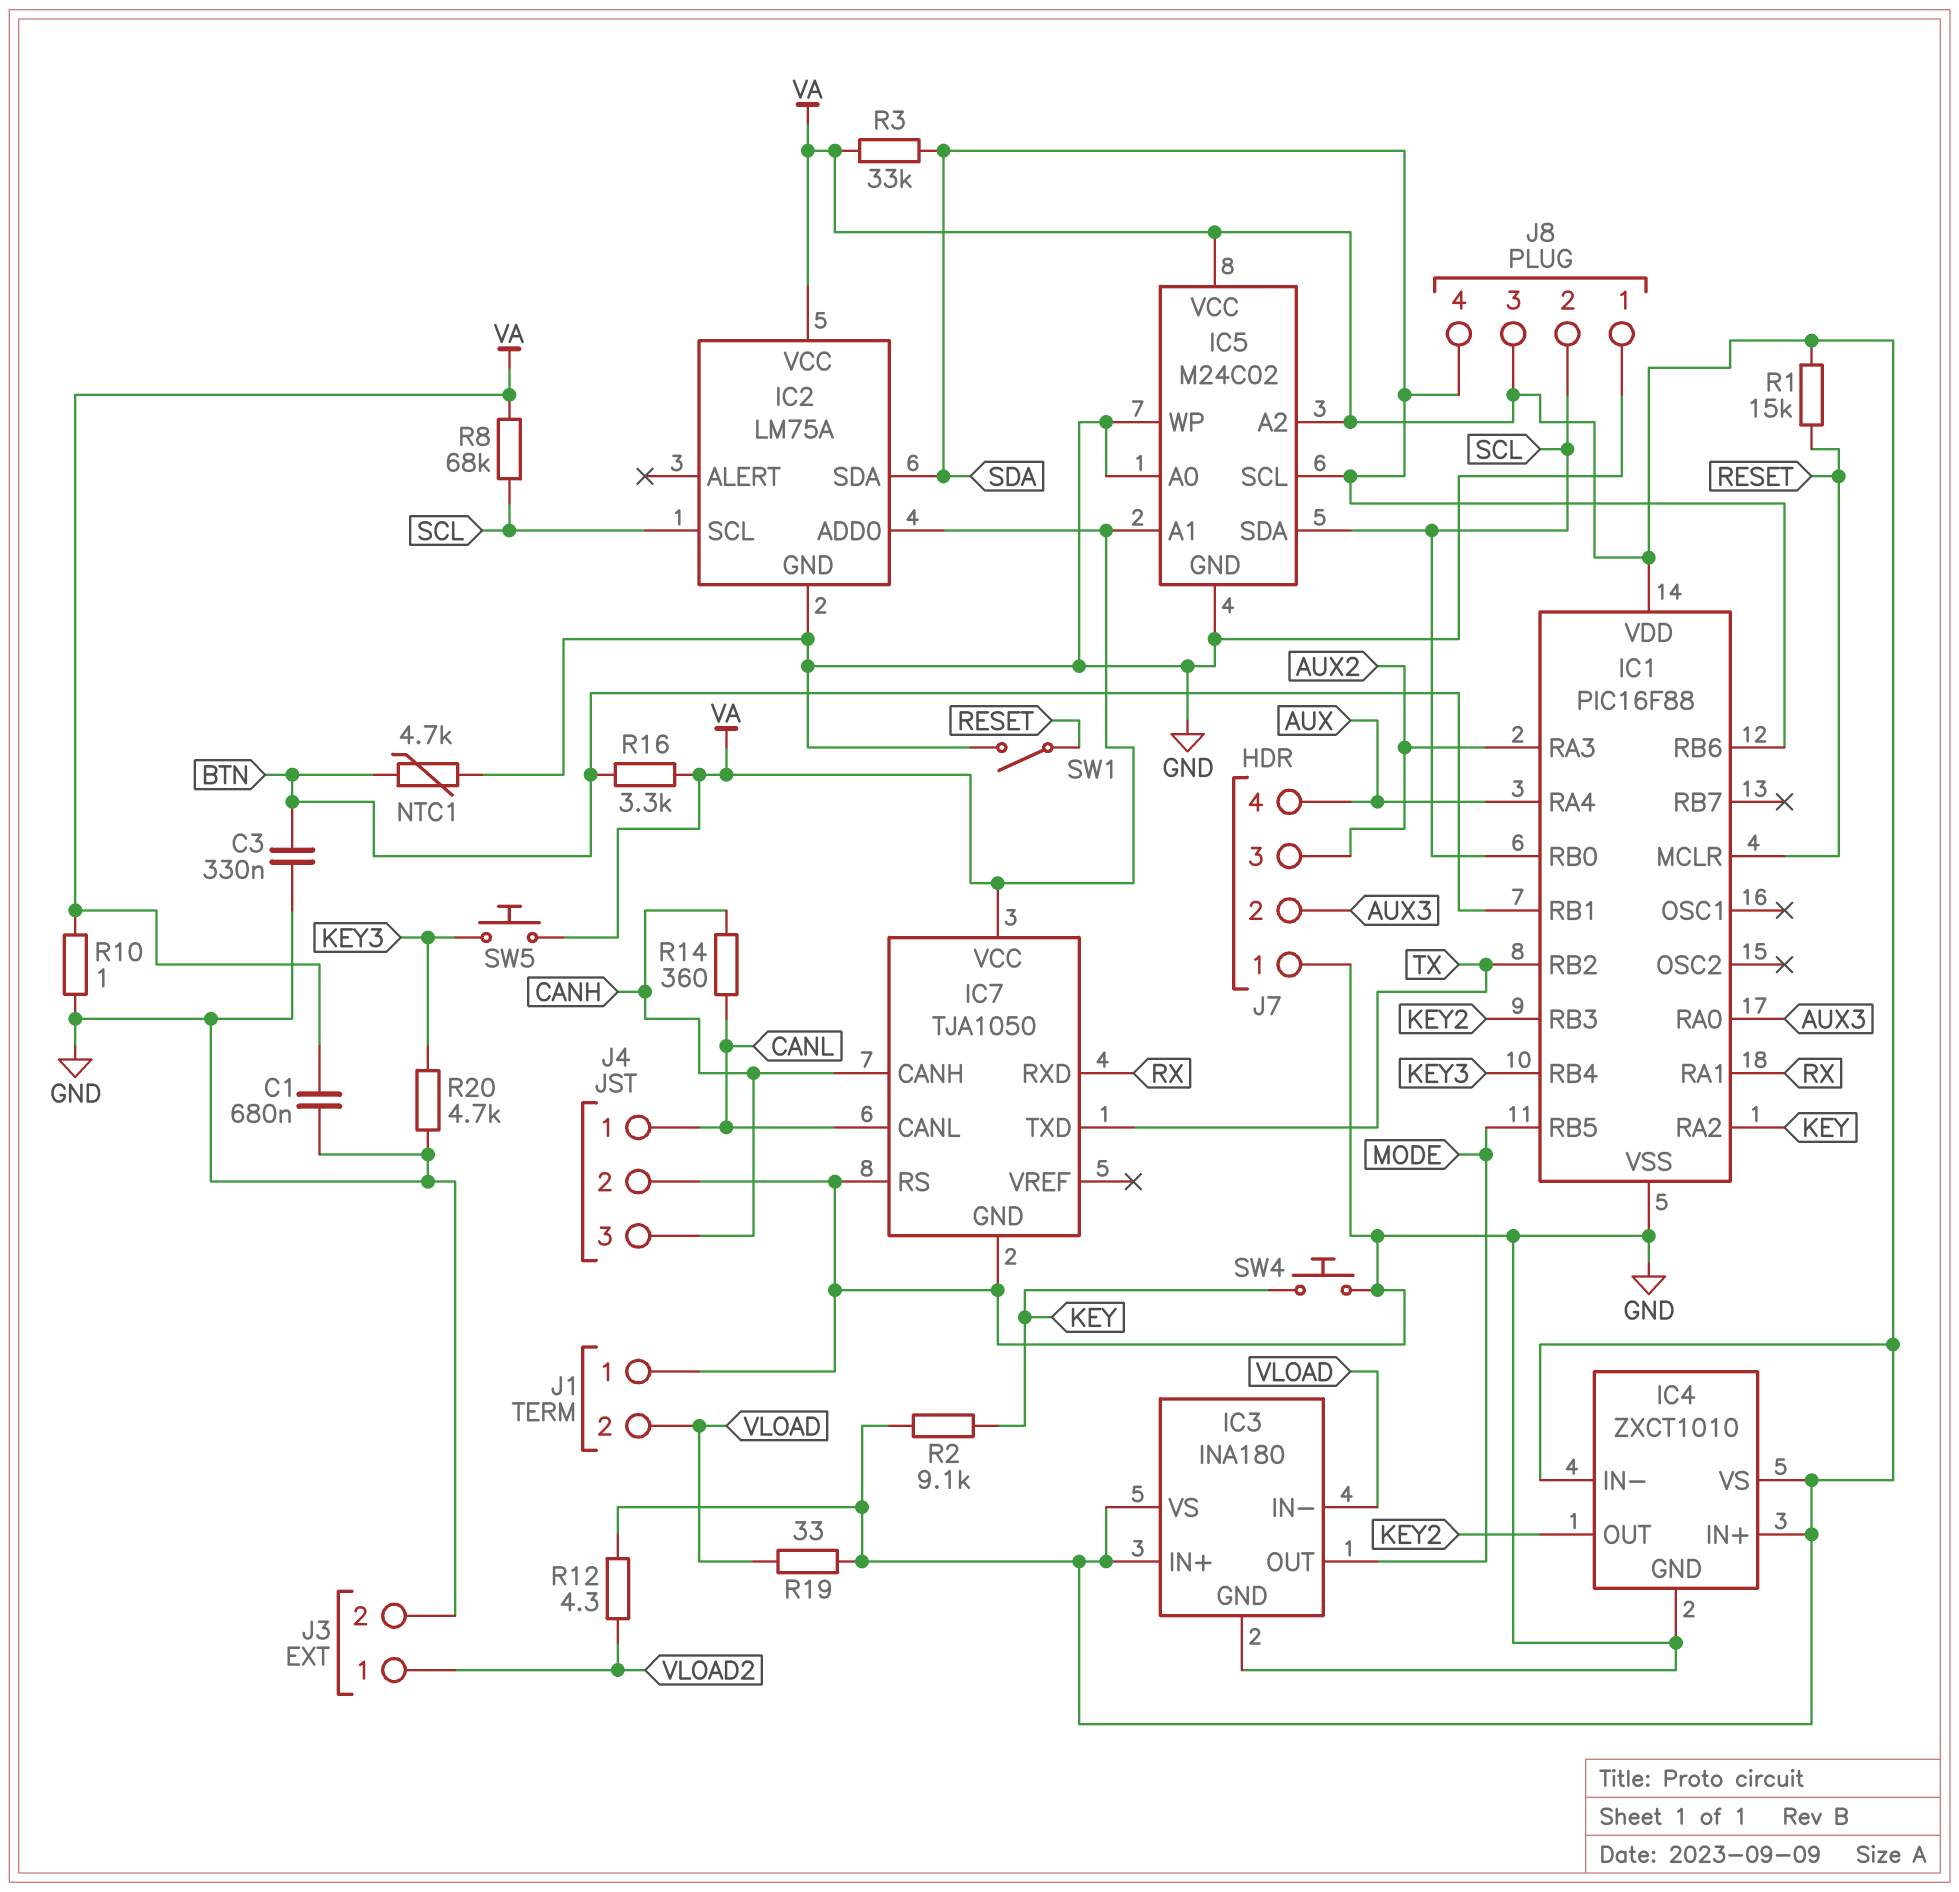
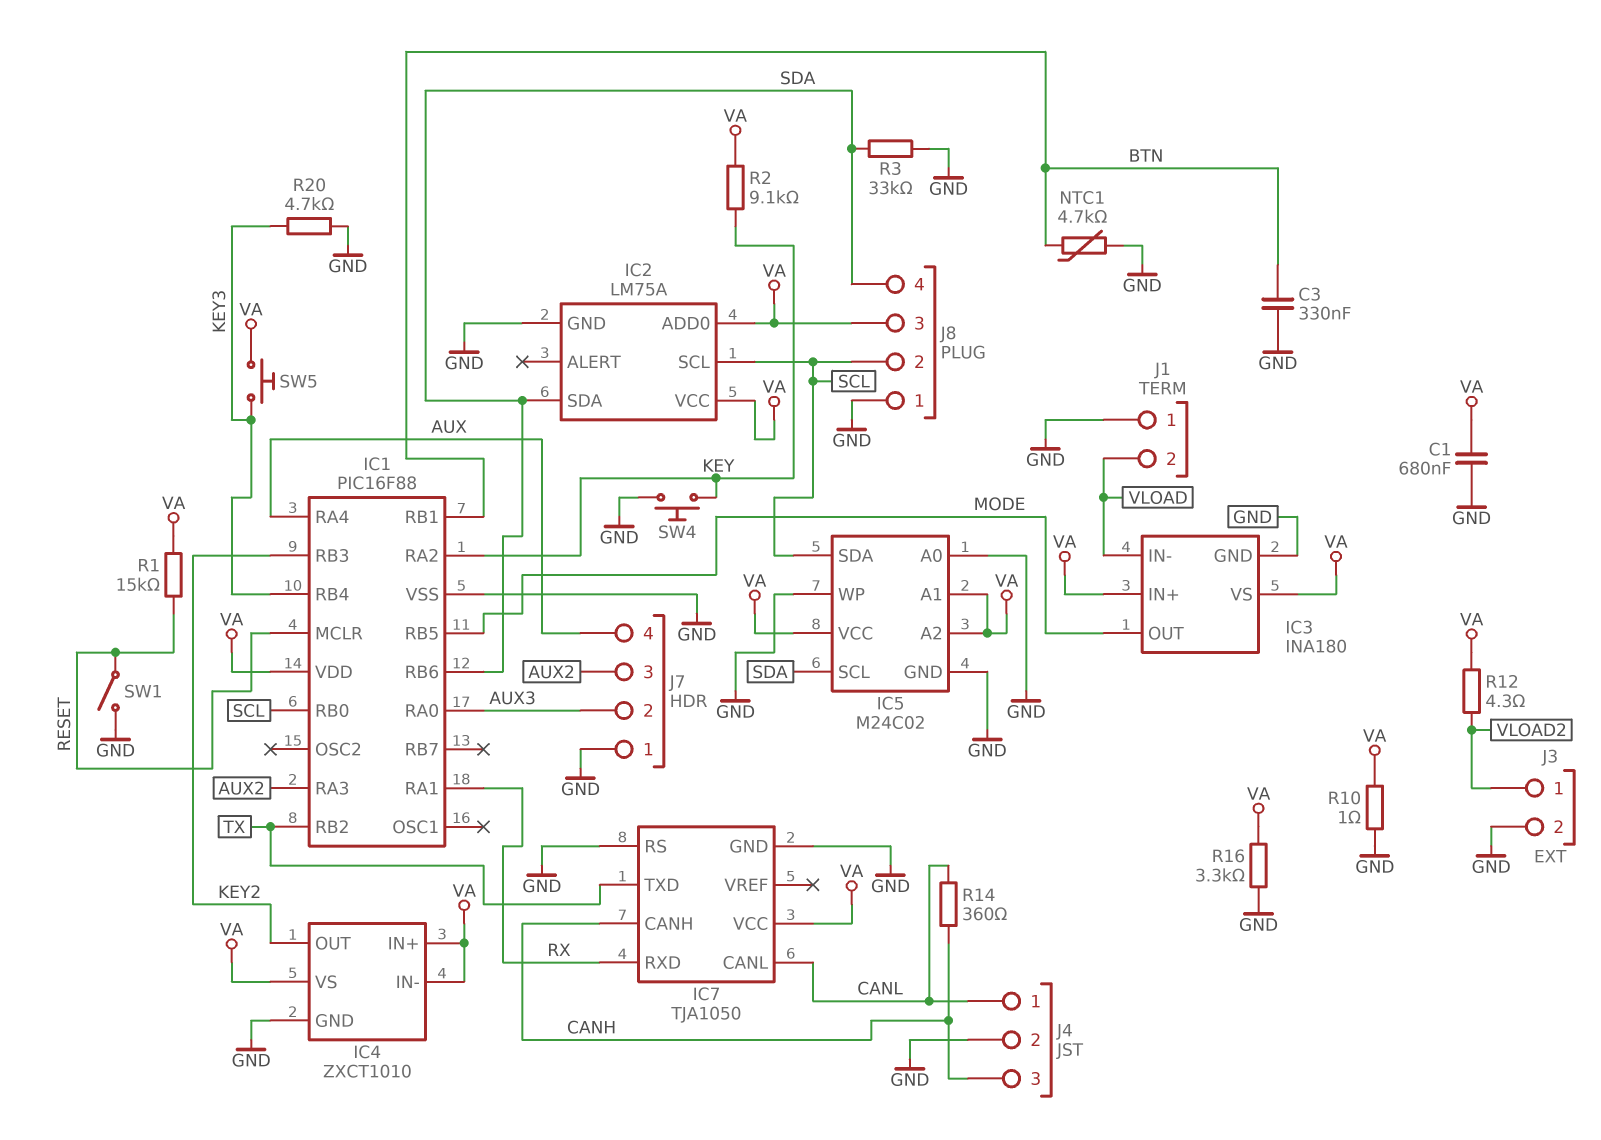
R3: 33k (SDA, VA) -> 33k (GND, SDA)
R8: 68k (SCL, VA) -> none
R16: 3.3k (BTN, VA) -> 3.3k (GND, VA)
R19: 33 (VA, VLOAD) -> none

